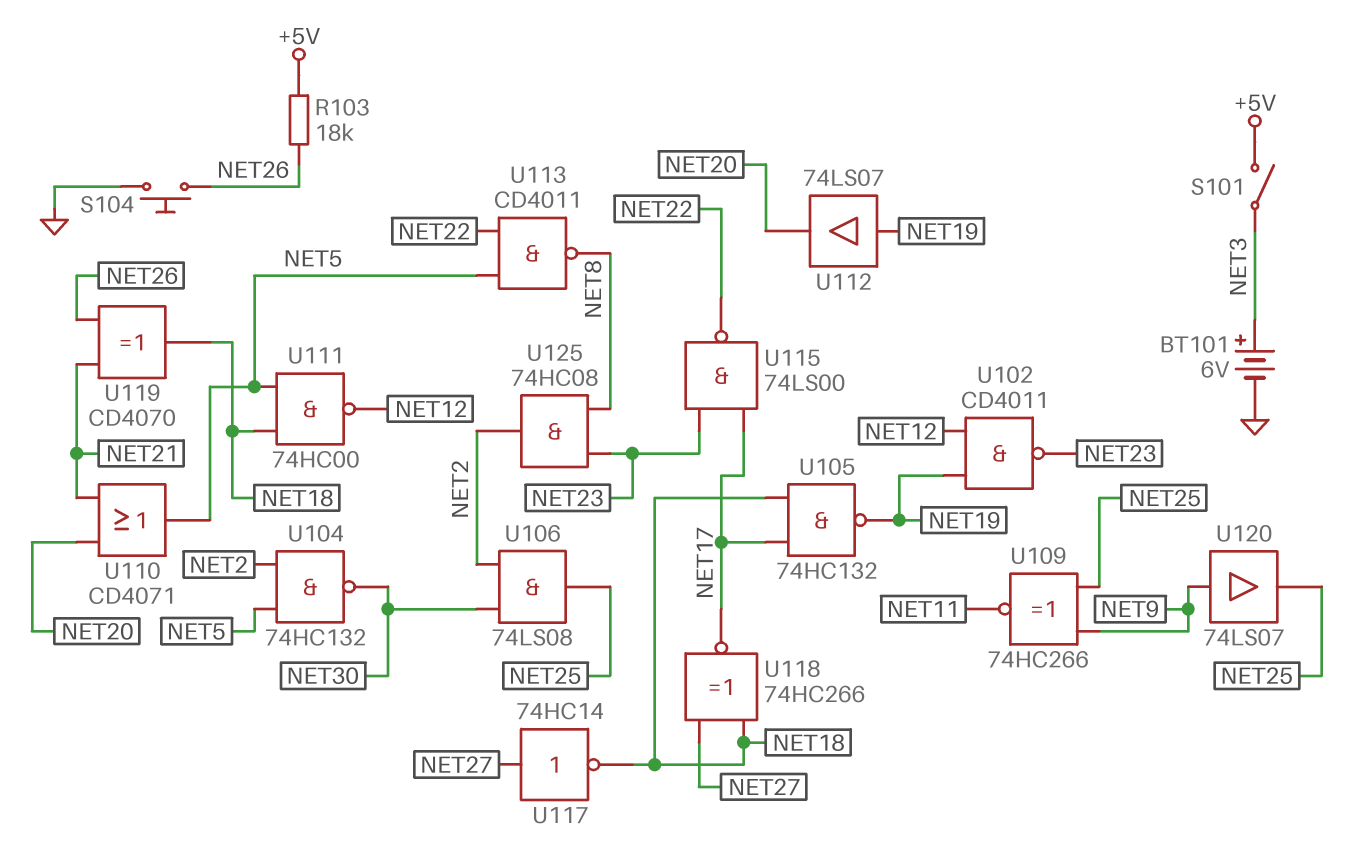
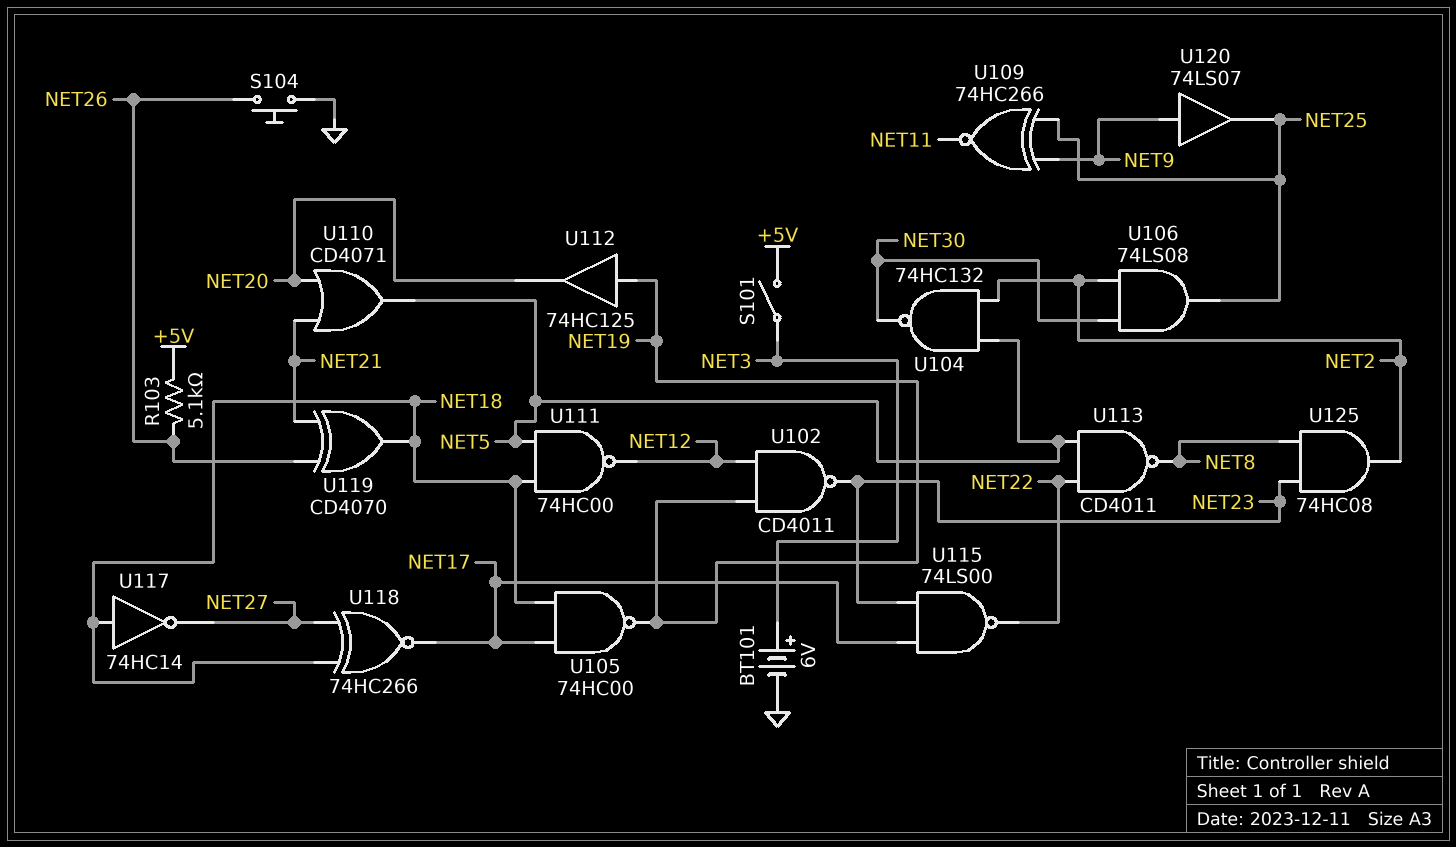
R103: 18k (+5V, NET26) -> 5.1k (+5V, NET26)
U105: NAND 74HC132 (in NET17, in NET18, out NET19) -> NAND 74HC00 (in NET17, in NET18, out NET19)
U112: buffer 74LS07 (in NET19, out NET20) -> buffer 74HC125 (in NET19, out NET20)
U117: NOT 74HC14 (in NET27, out NET18) -> NOT 74HC14 (in NET18, out NET27)

